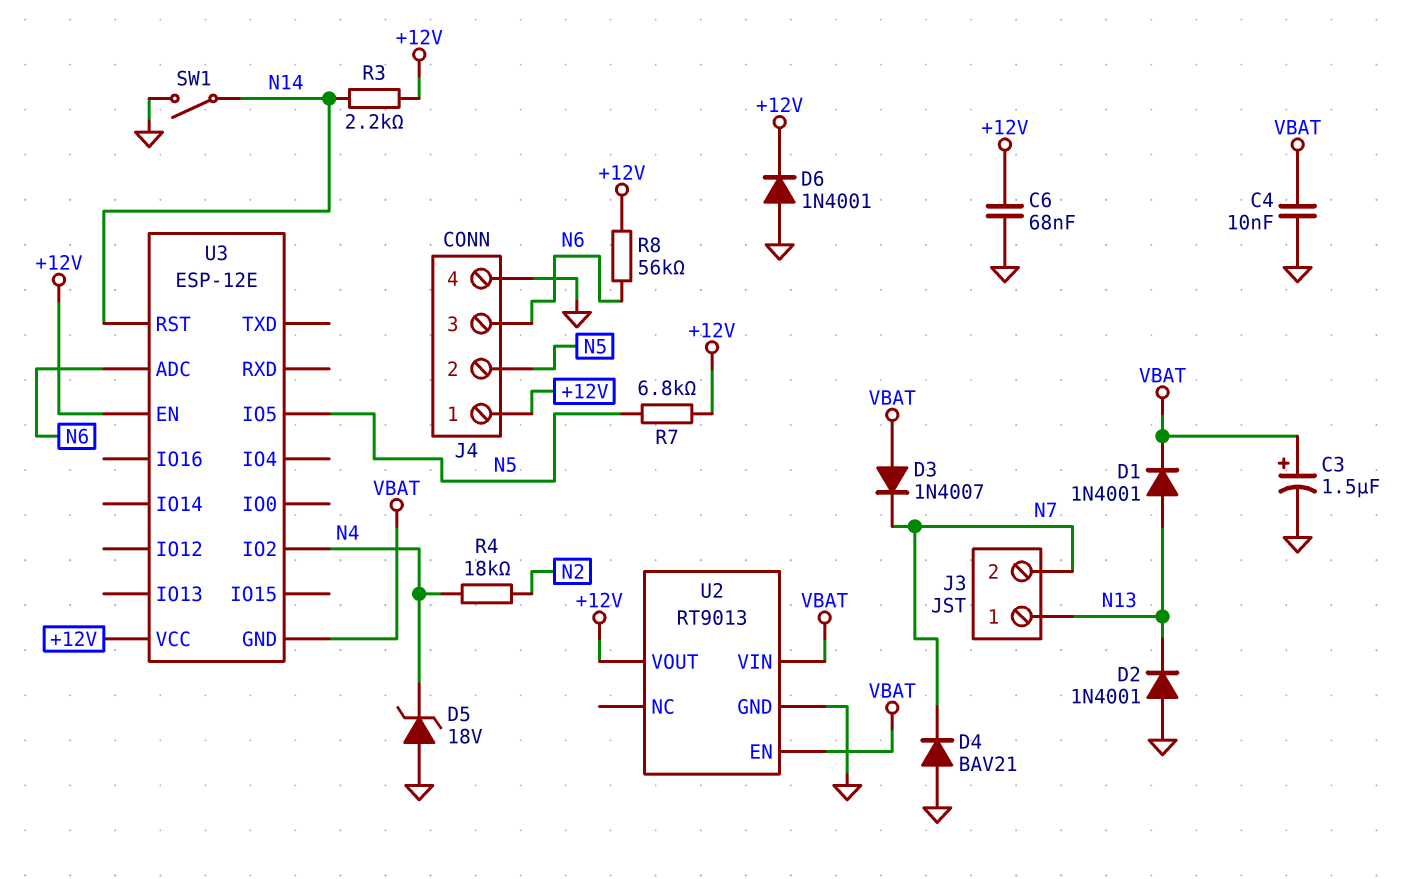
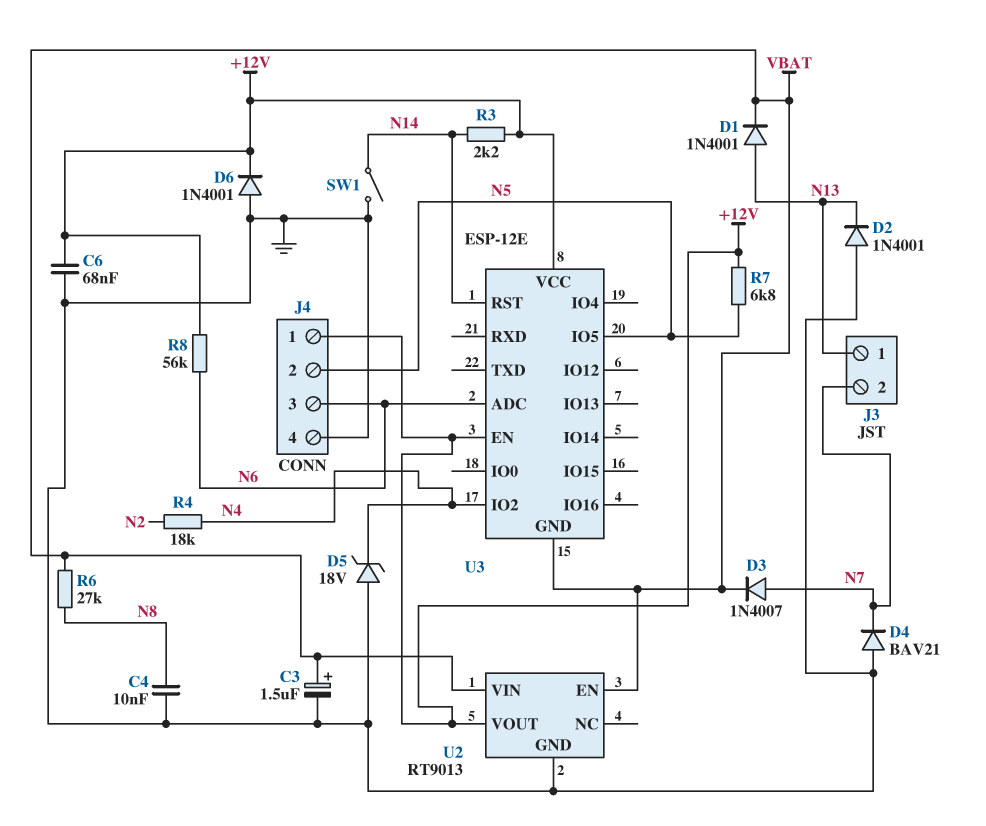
C4: 10nF (GND, VBAT) -> 10nF (GND, N8)
D3: diode 1N4007 (A VBAT, K N7) -> diode 1N4007 (A N7, K VBAT)
R6: none -> 27k (N8, VBAT)

